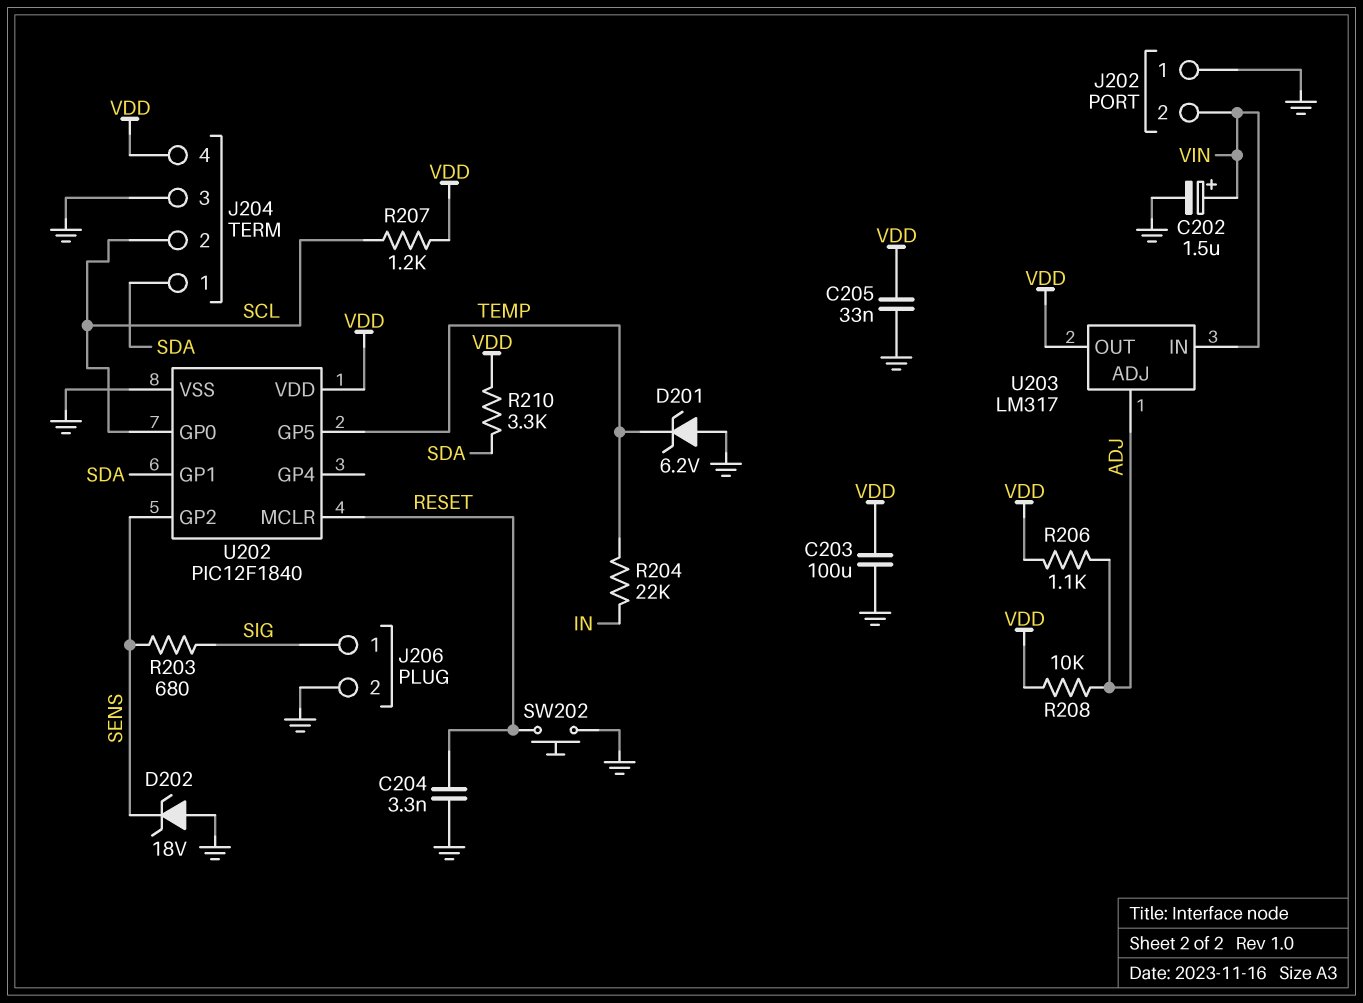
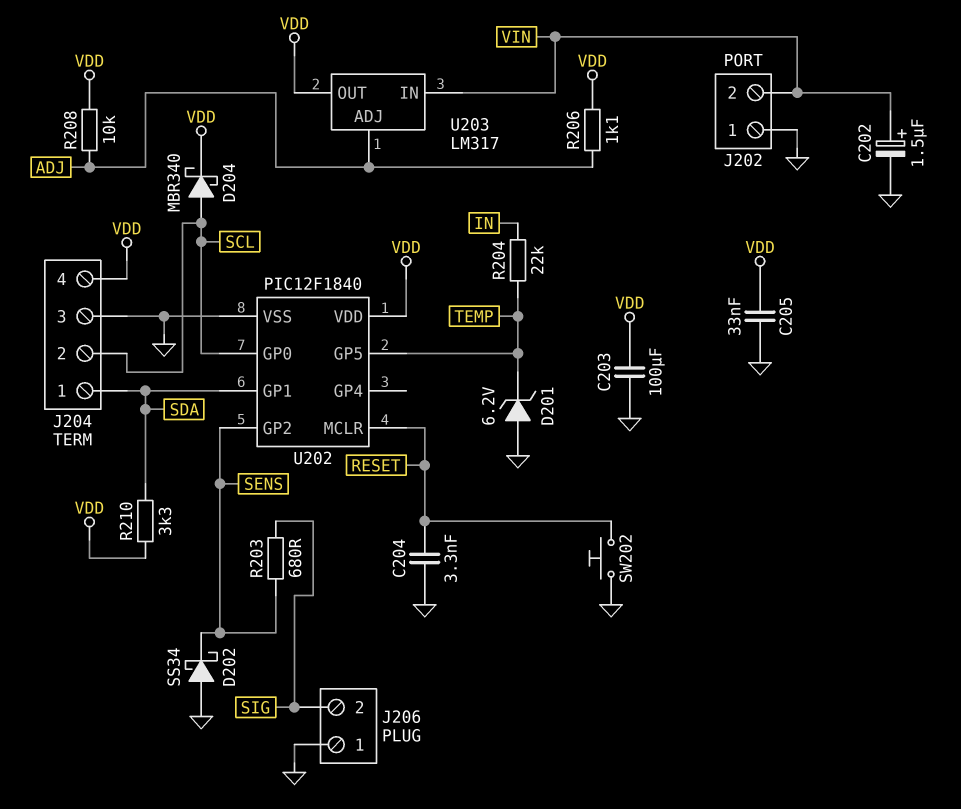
D202: zener 18V (A GND, K SENS) -> schottky SS34 (A GND, K SENS)
D204: none -> schottky MBR340 (A SCL, K VDD)
J206 pin 1: SIG -> GND
J206 pin 2: GND -> SIG
R207: 1.2k (SCL, VDD) -> none

